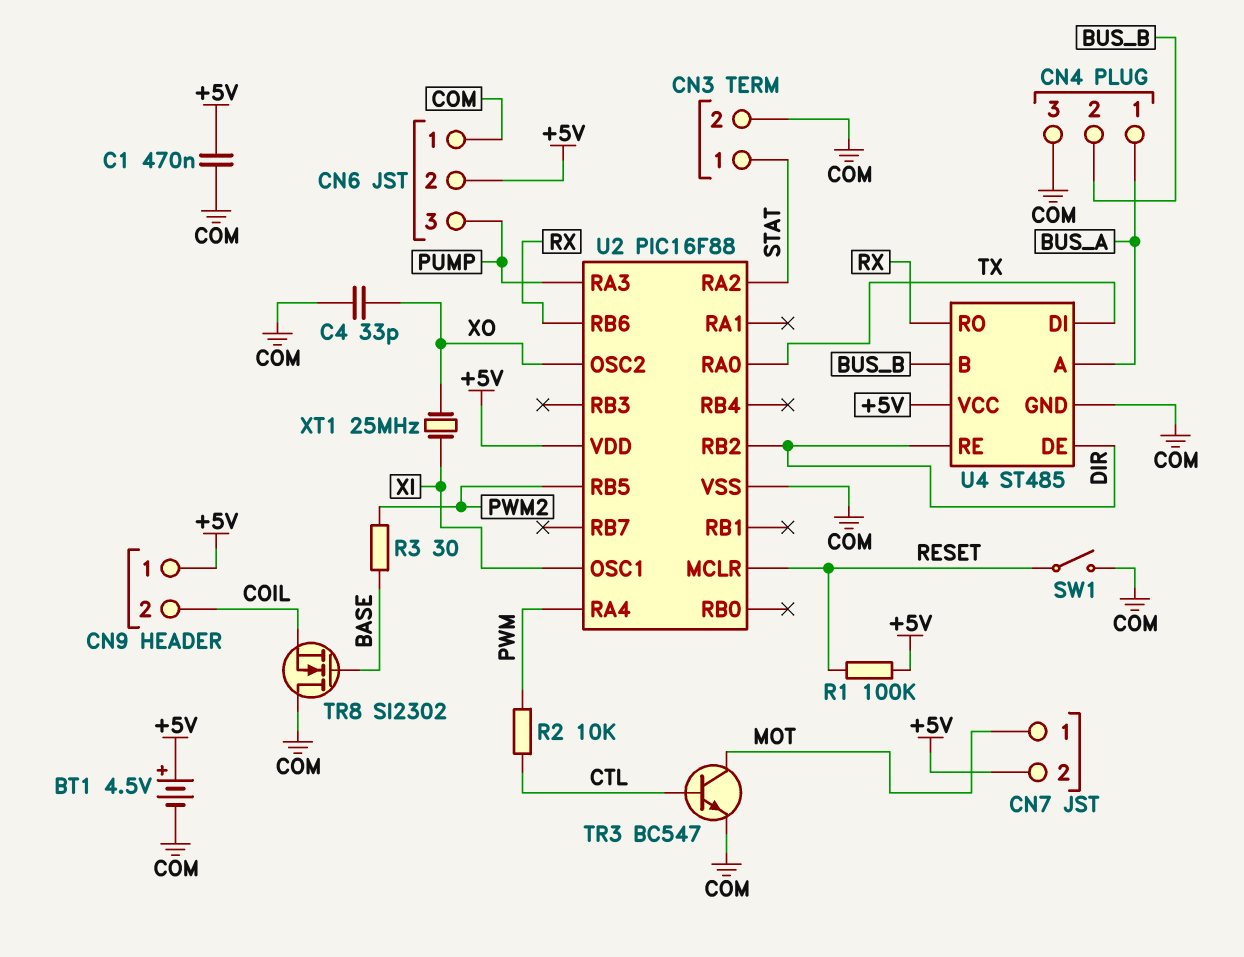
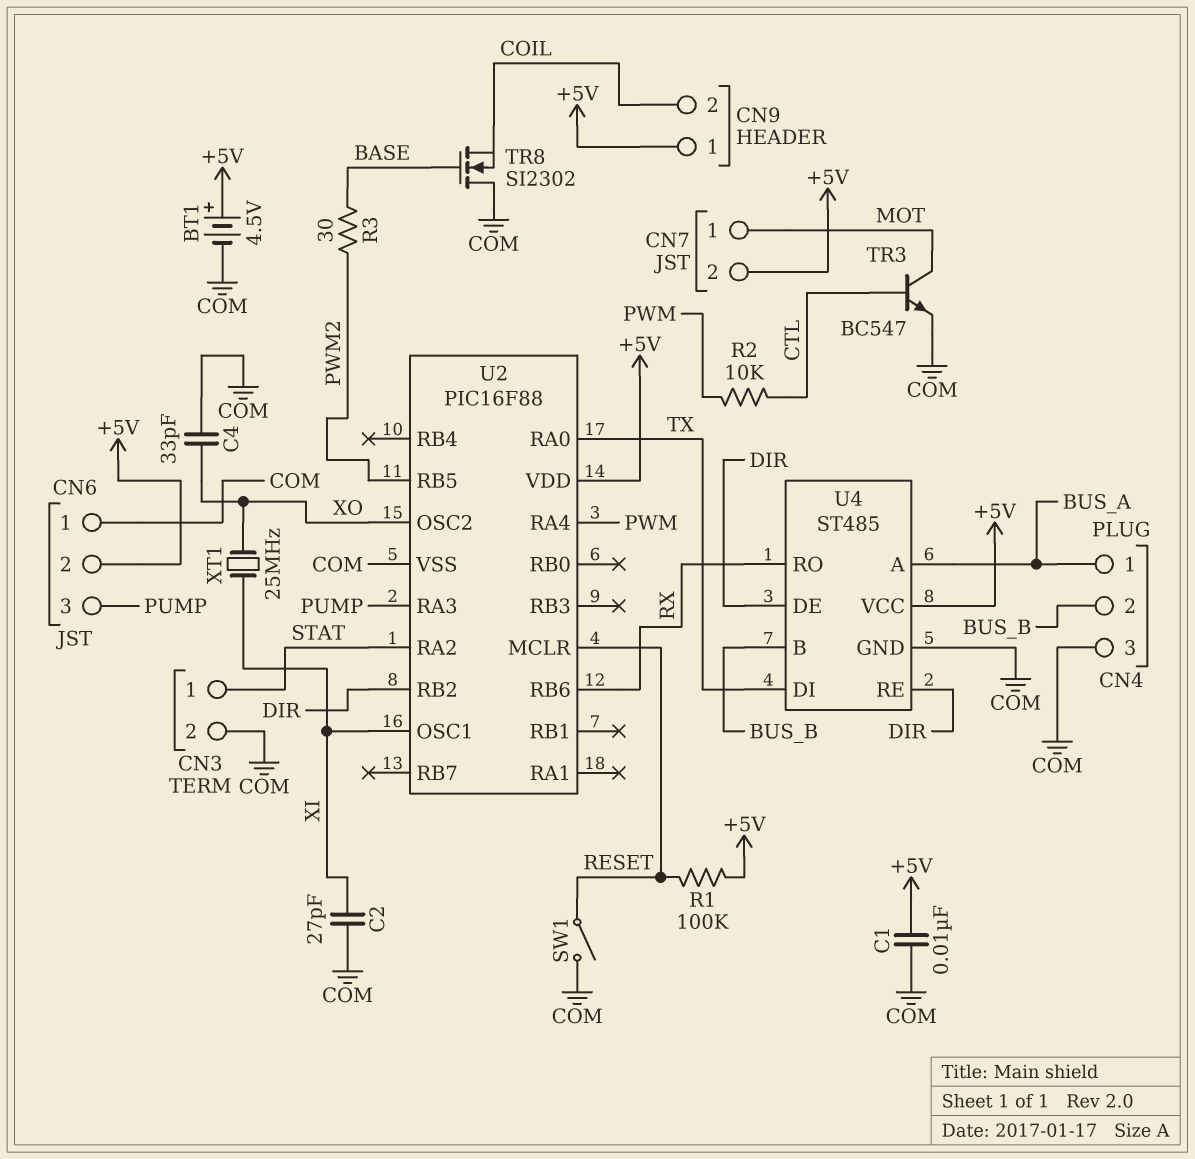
C1: 470nF (+5V, COM) -> 10nF (+5V, COM)
C2: none -> 27pF (COM, XI)

